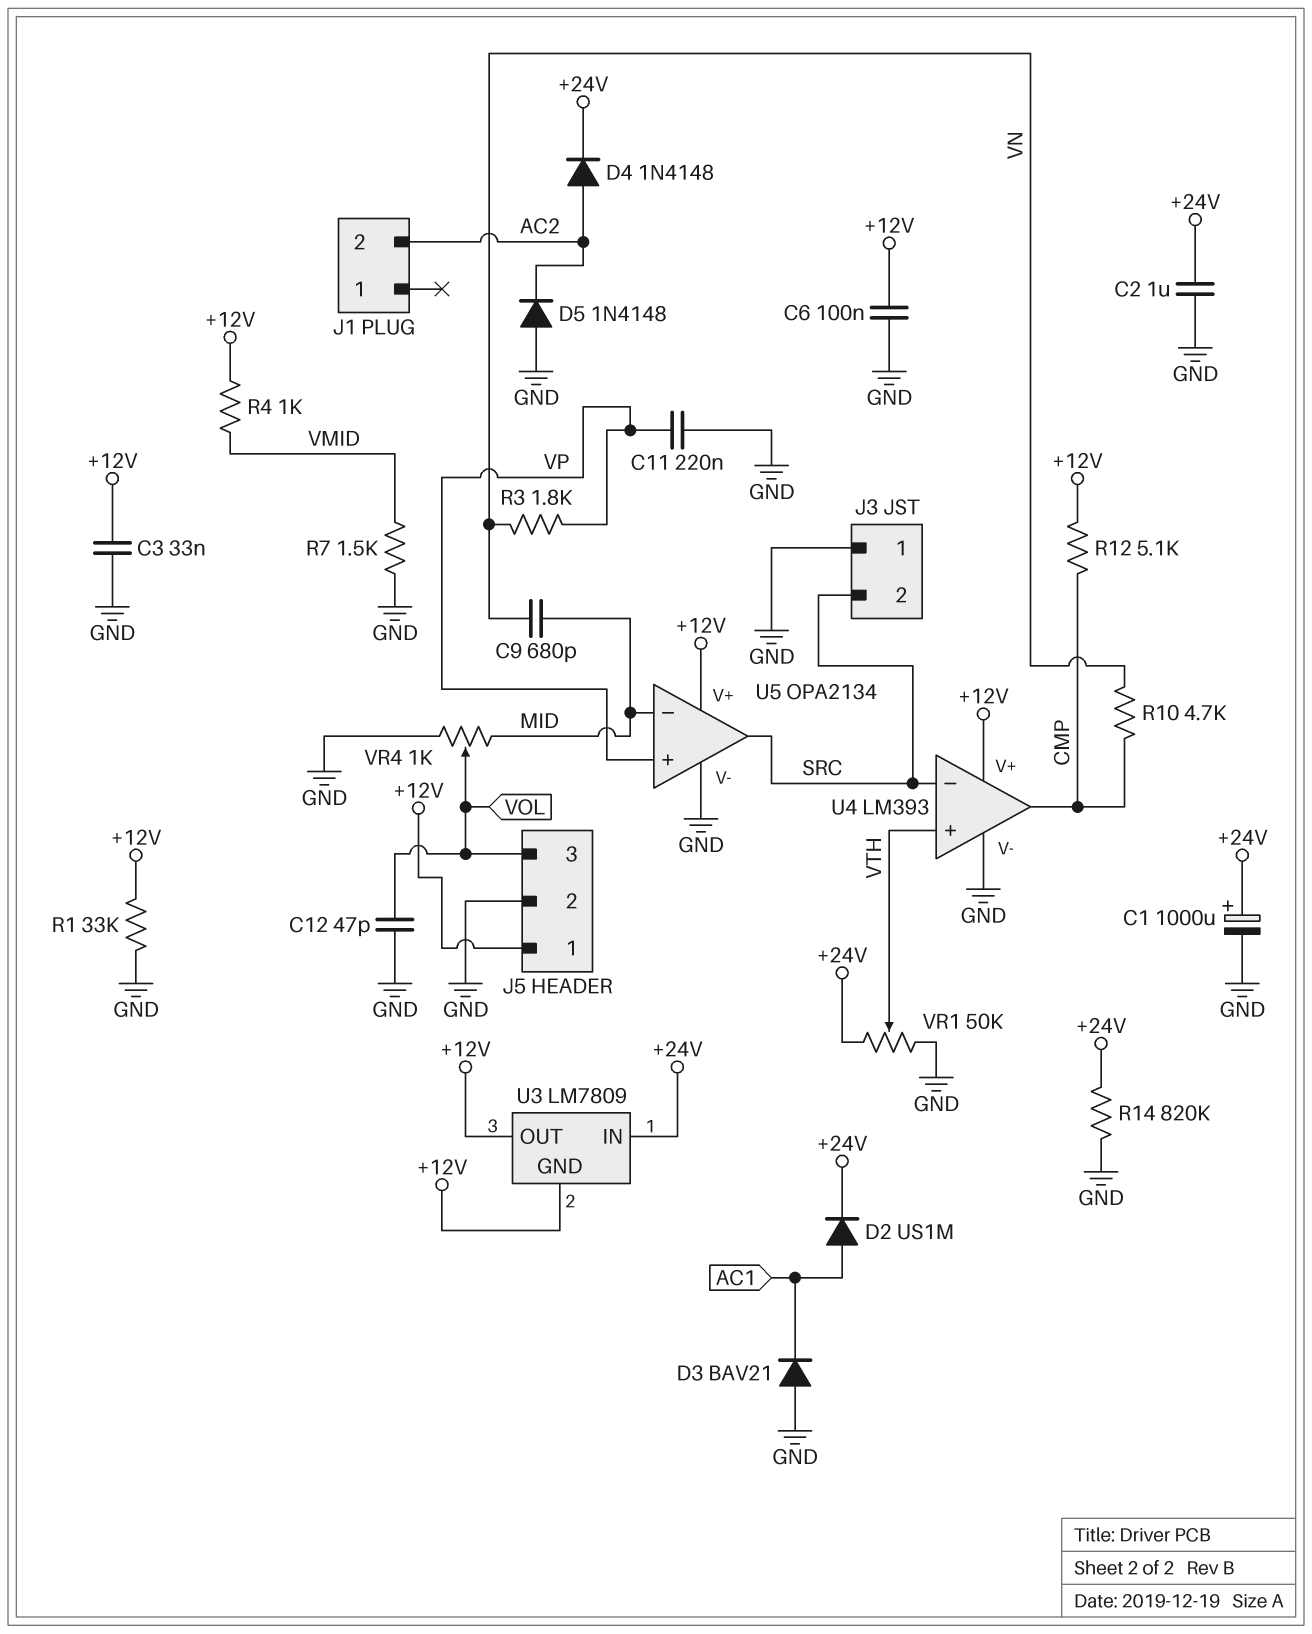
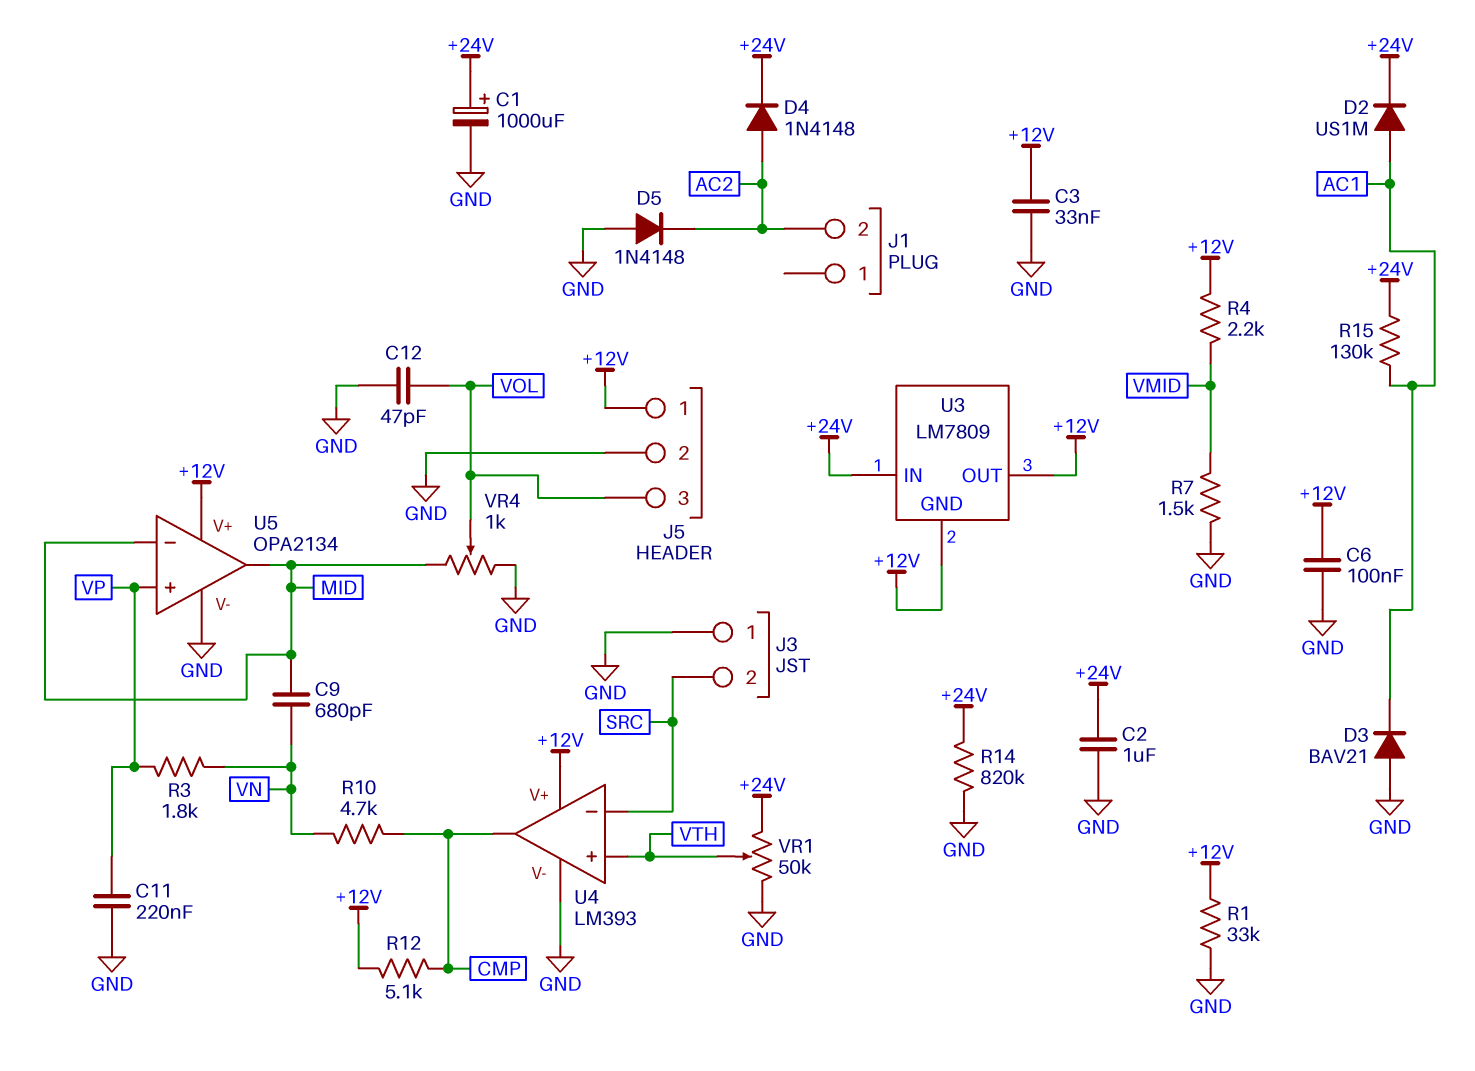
R4: 1k (+12V, VMID) -> 2.2k (+12V, VMID)
R15: none -> 130k (+24V, AC1)
U5 pin out: SRC -> MID

